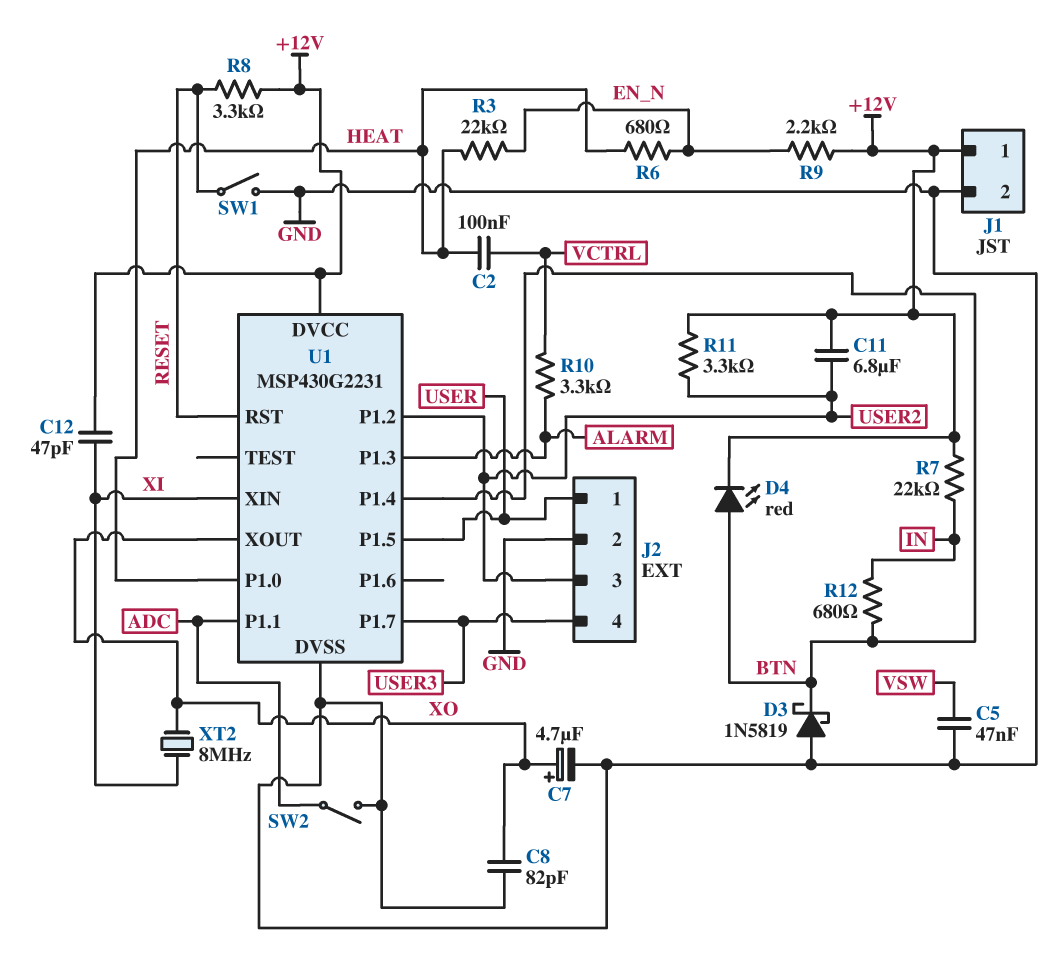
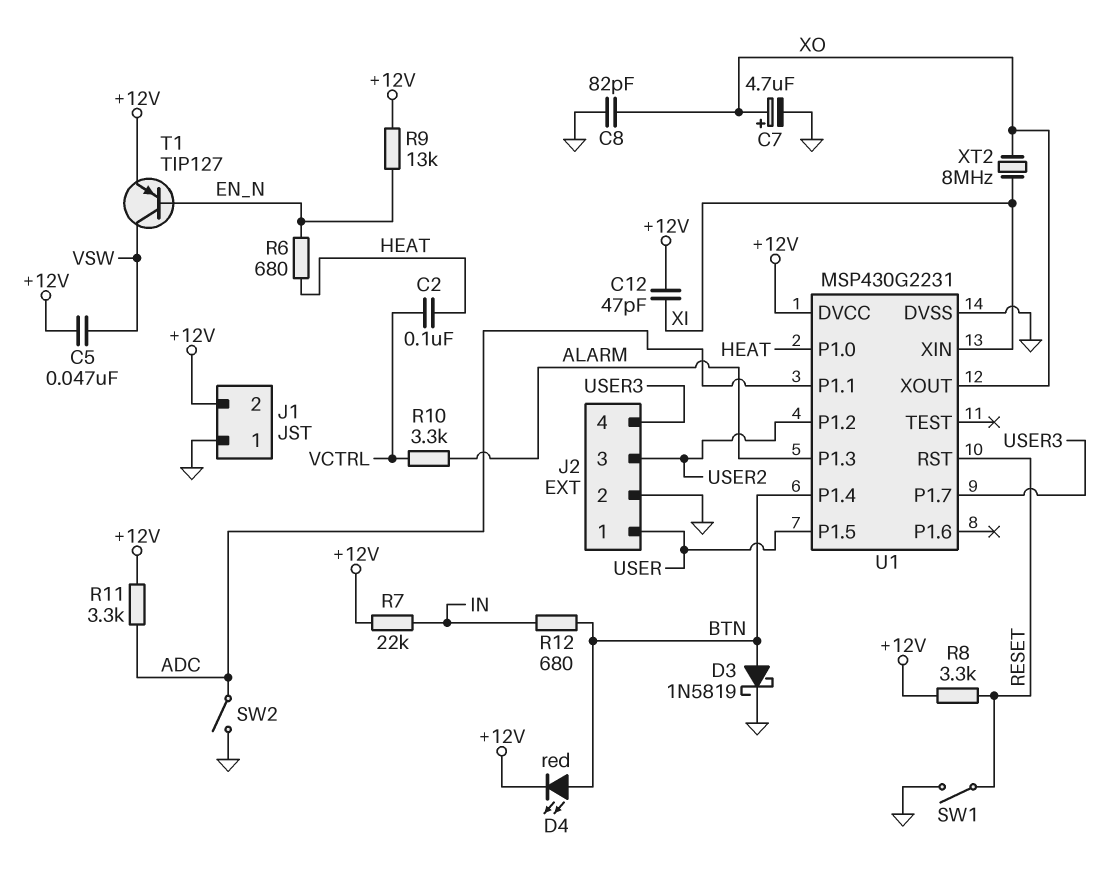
C5: 47nF (GND, VSW) -> 47nF (+12V, VSW)
C11: 6.8uF (+12V, USER2) -> none
D3: schottky 1N5819 (A GND, K BTN) -> schottky 1N5819 (A BTN, K GND)
J1 pin 1: +12V -> GND
J1 pin 2: GND -> +12V
R3: 22k (EN_N, HEAT) -> none
R9: 2.2k (+12V, EN_N) -> 13k (+12V, EN_N)
R11: 3.3k (+12V, USER2) -> 3.3k (+12V, ADC)
T1: none -> PNP TIP127 (B EN_N, C VSW, E +12V)

